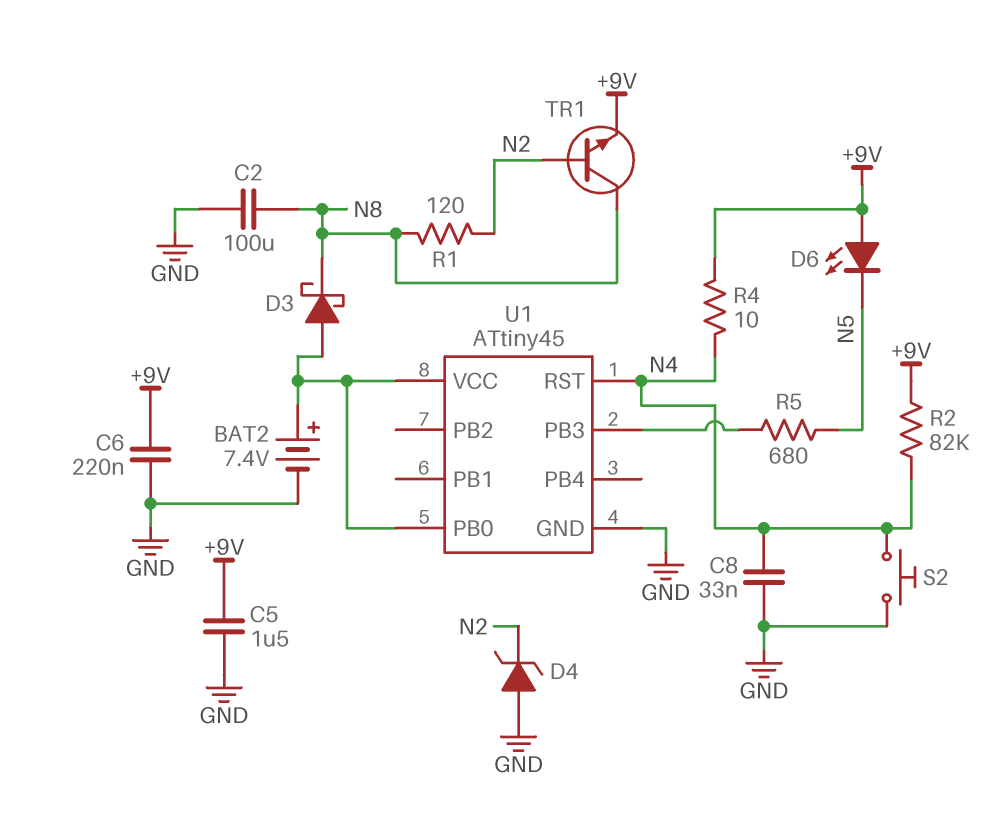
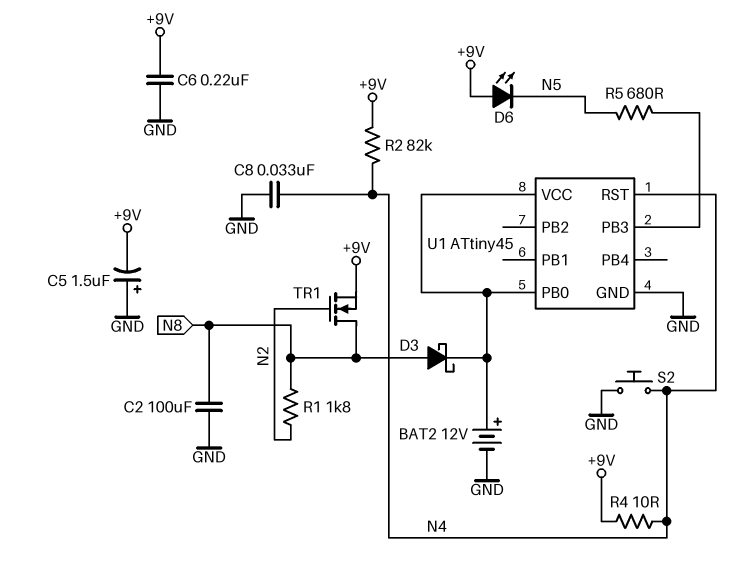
BAT2: 7.4V (plus U1/PB0, minus GND) -> 12V (plus U1/PB0, minus GND)
C5: 1.5uF (+9V, GND) -> 1.5uF (plus GND, minus +9V)
D3: schottky (A U1/PB0, K N8) -> schottky (A N8, K U1/PB0)
D4: zener (A GND, K N2) -> none
R1: 120 (N2, N8) -> 1.8k (N2, N8)
TR1: NPN (B N2, C N8, E +9V) -> NMOS (G N2, D N8, S +9V)

